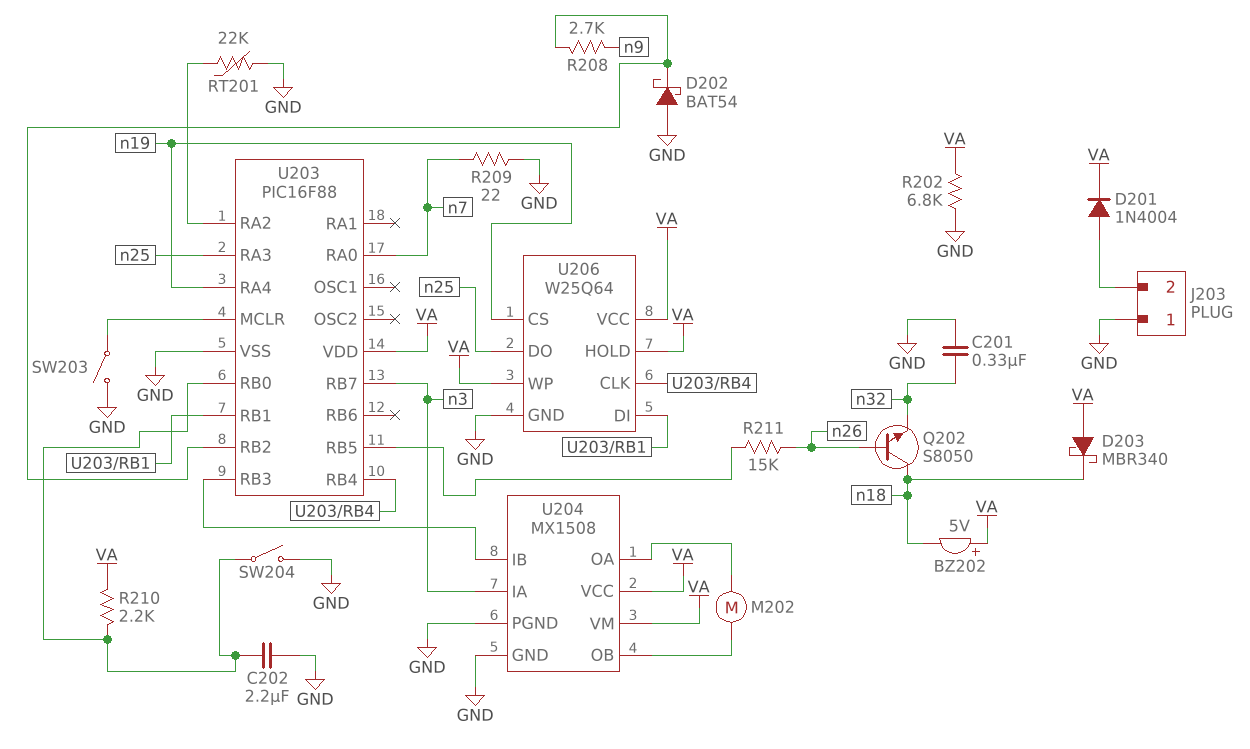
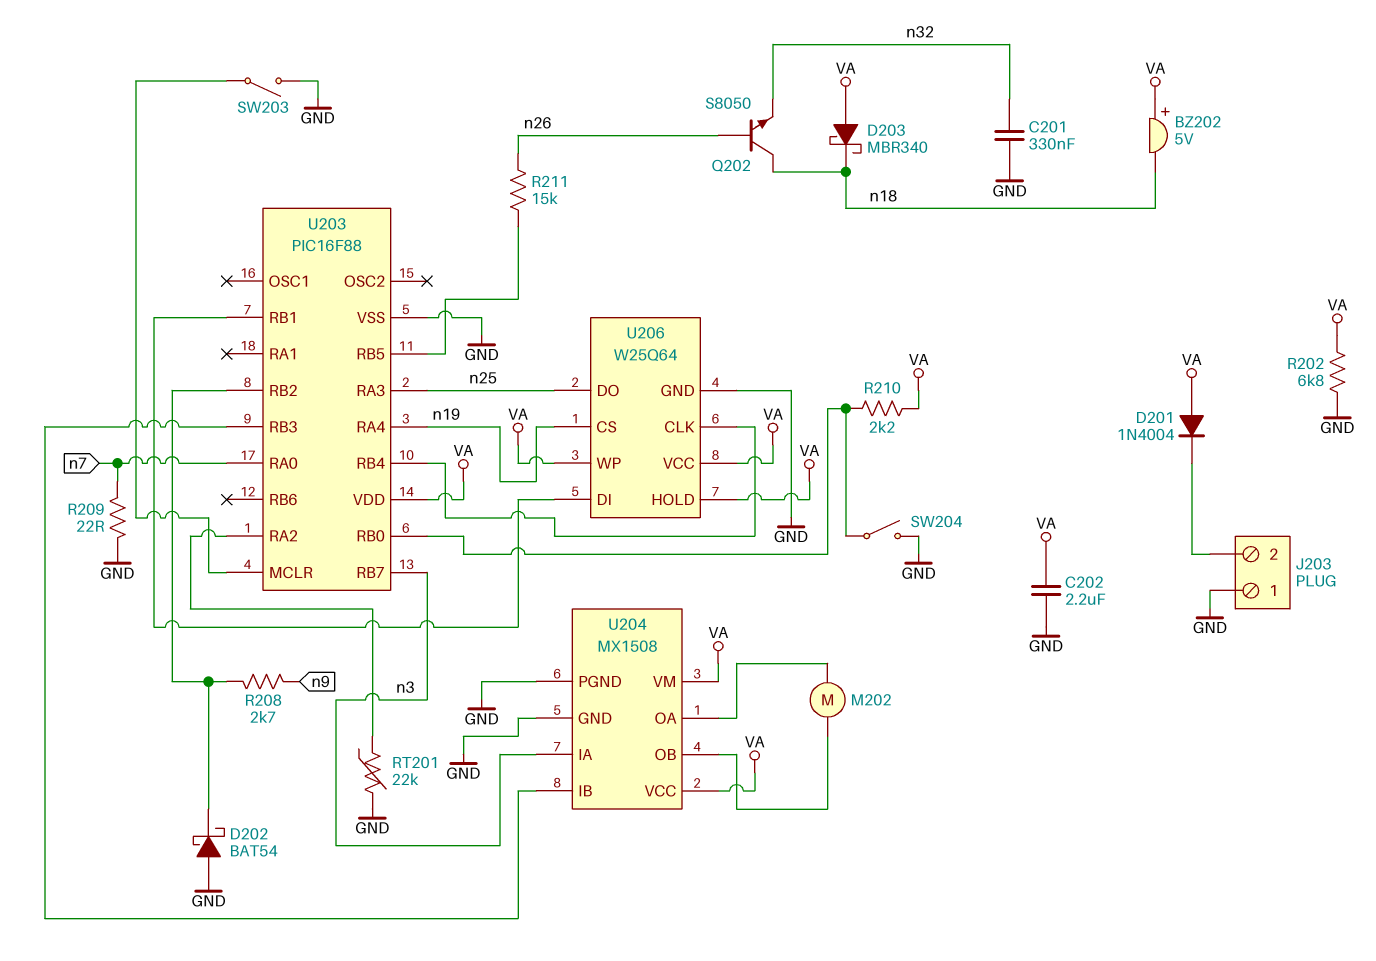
C202: 2.2uF (GND, U203/RB0) -> 2.2uF (GND, VA)
D201: diode 1N4004 (A J203/2, K VA) -> diode 1N4004 (A VA, K J203/2)

